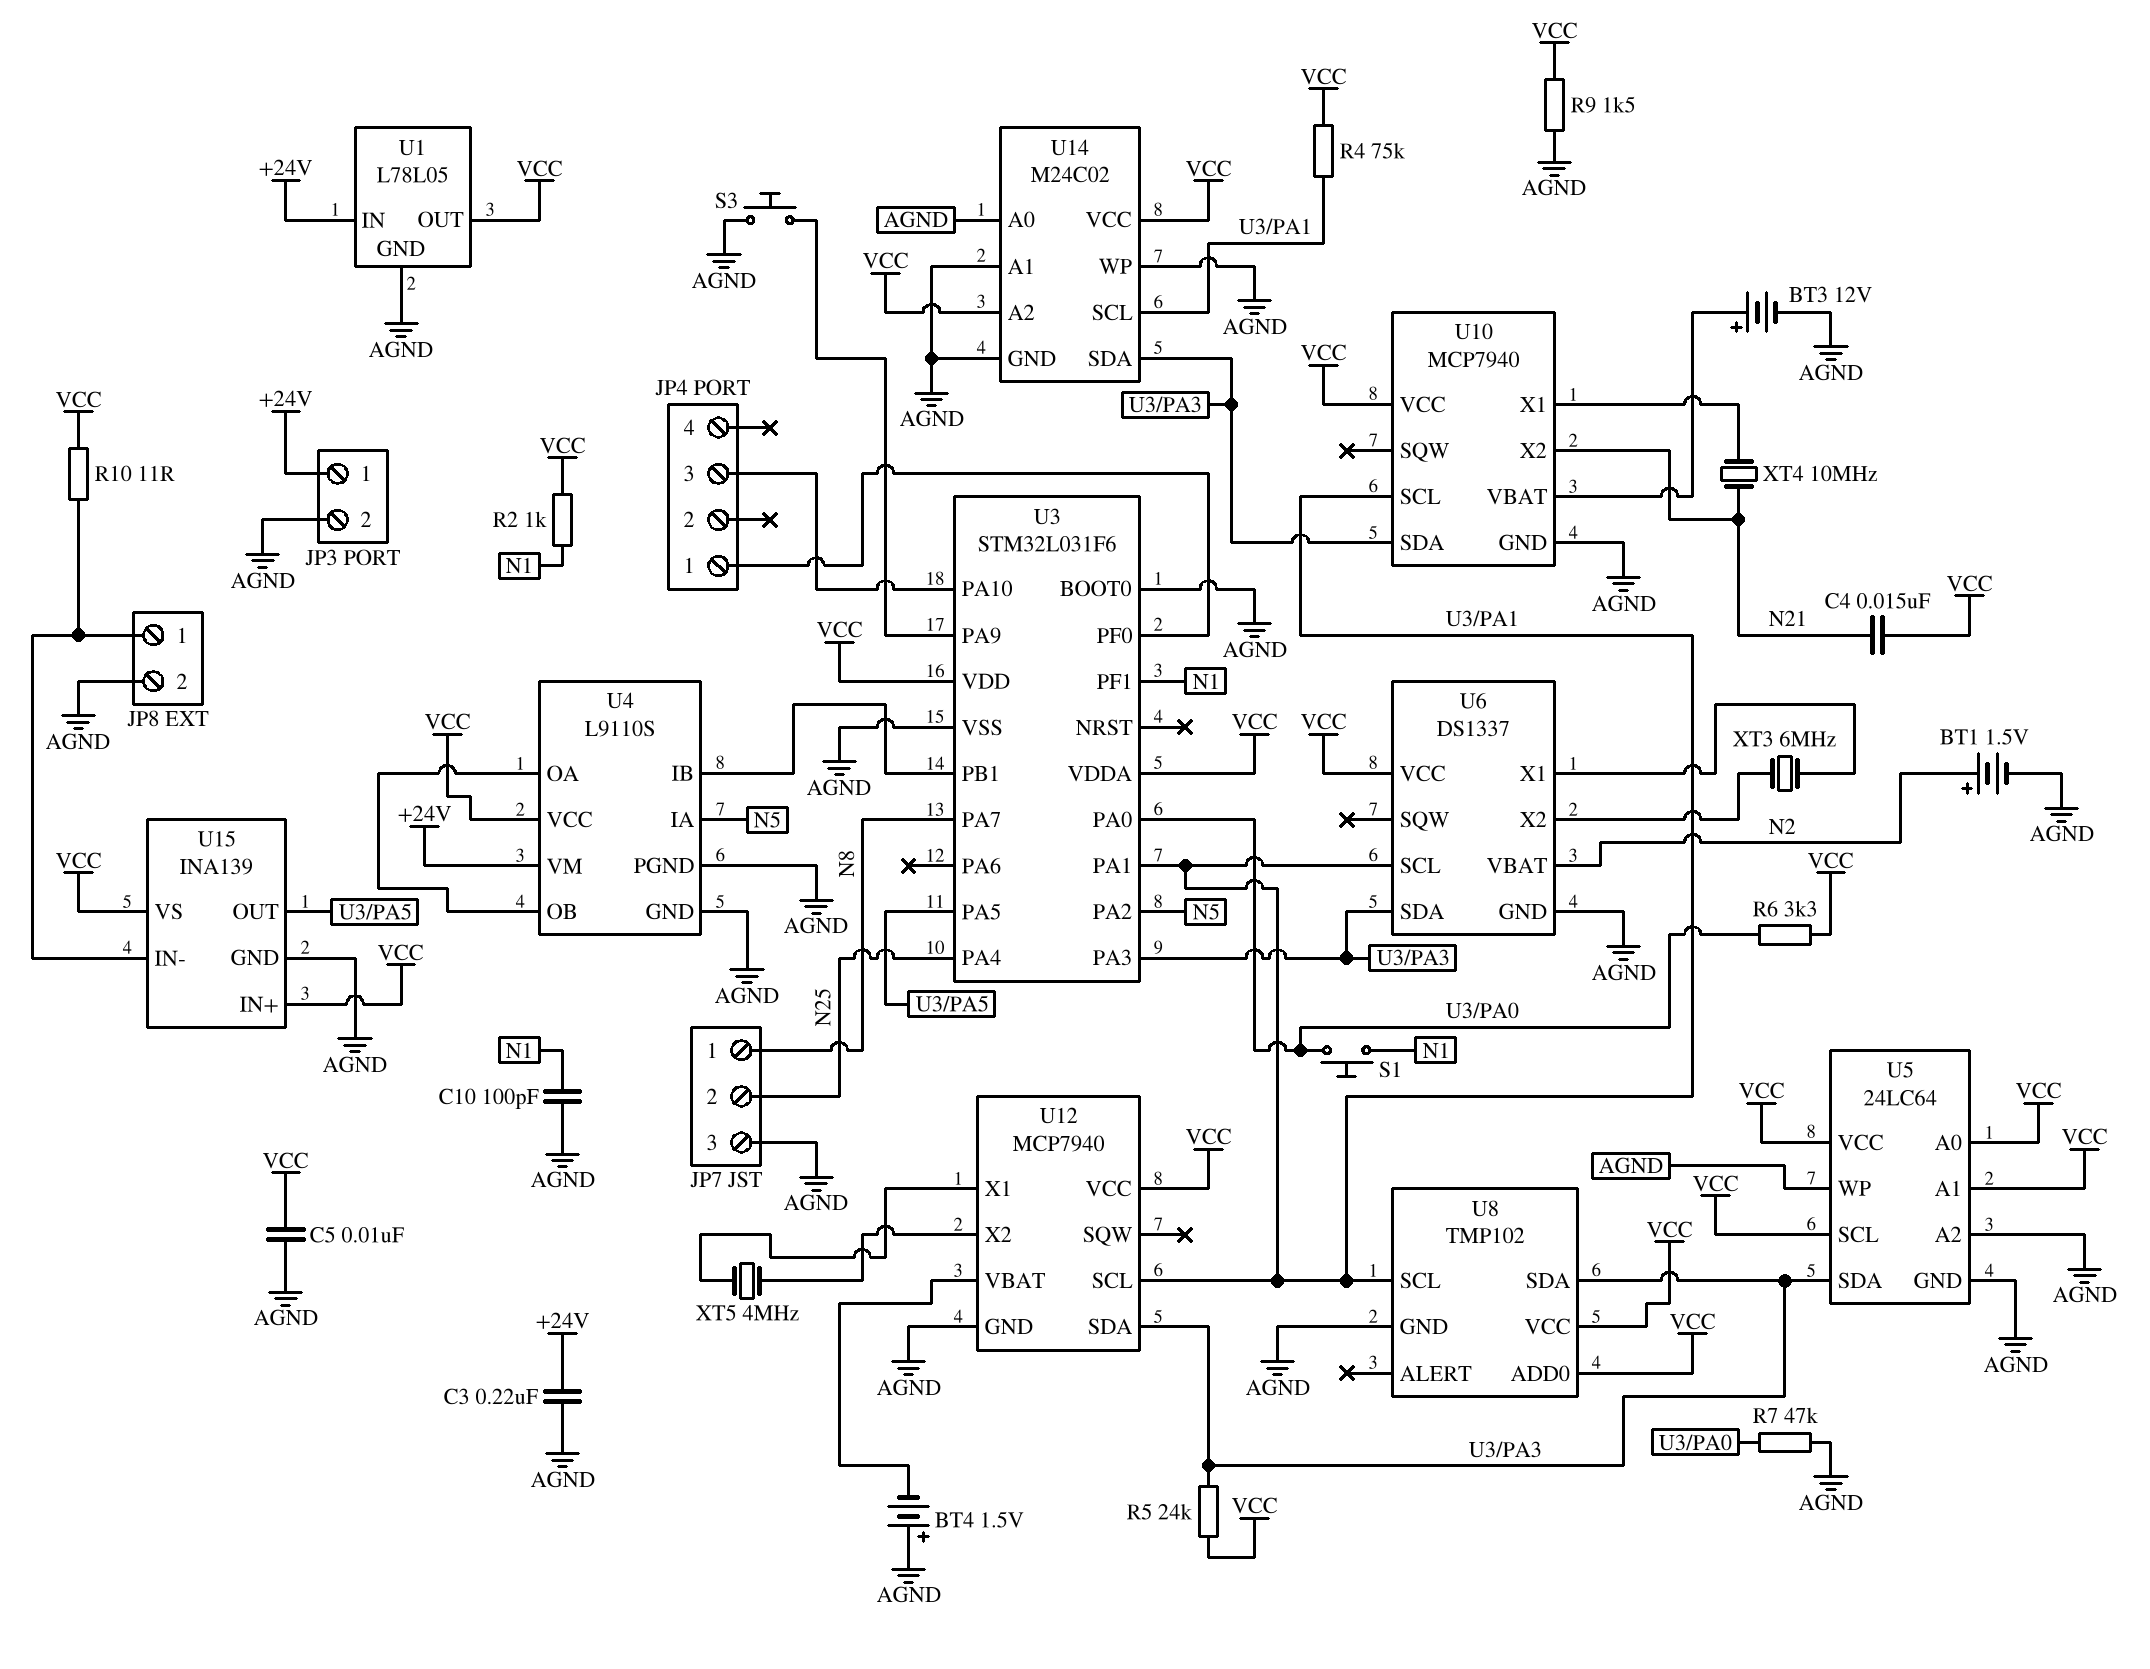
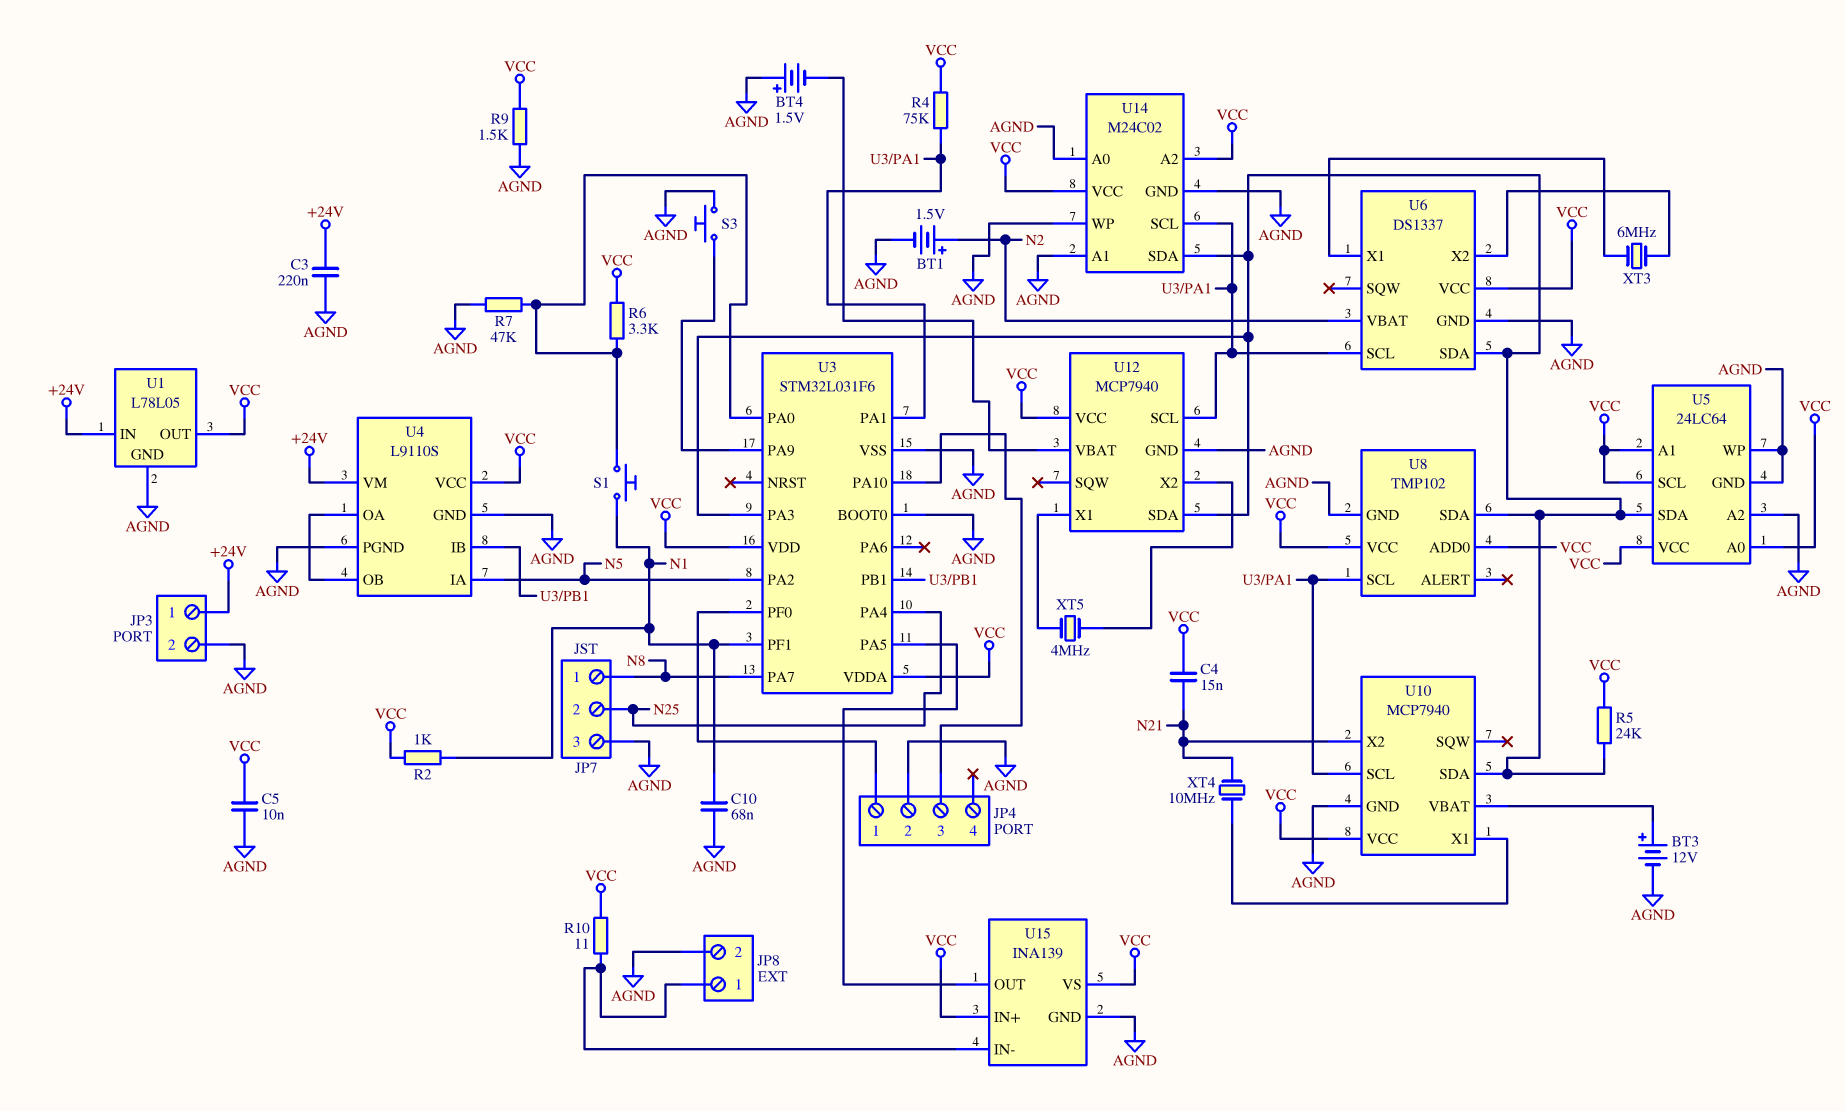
C10: 100pF (AGND, N1) -> 68nF (AGND, N1)
JP4 pin 2: none -> AGND

